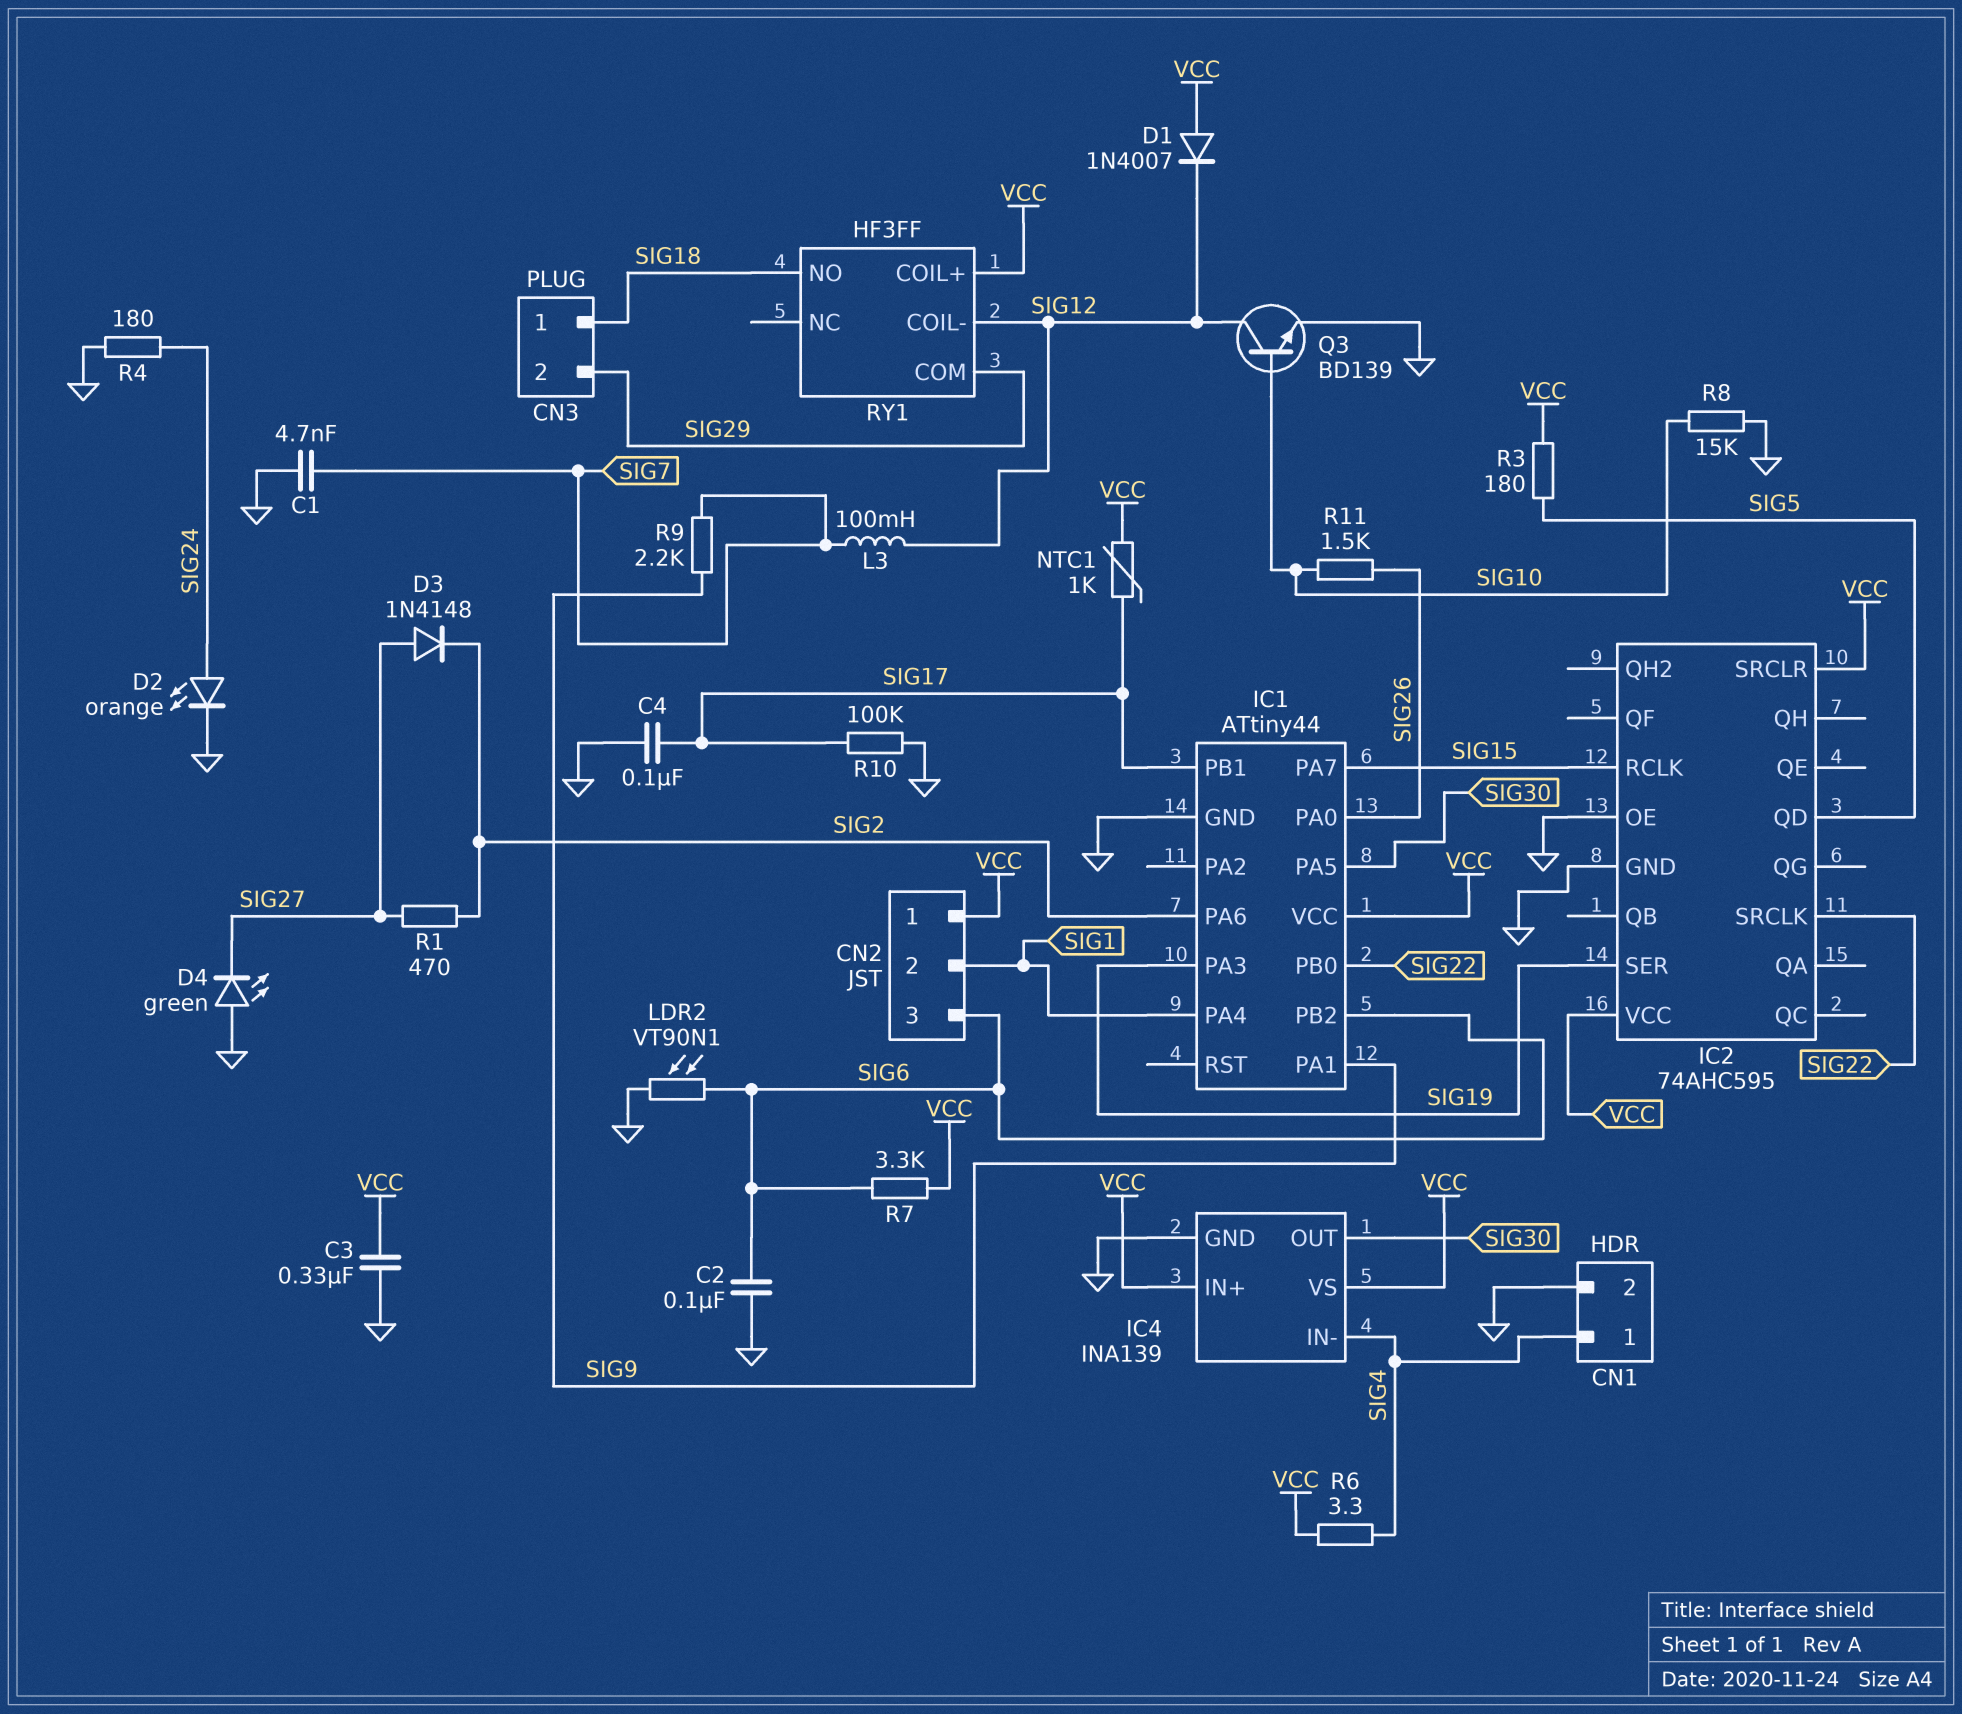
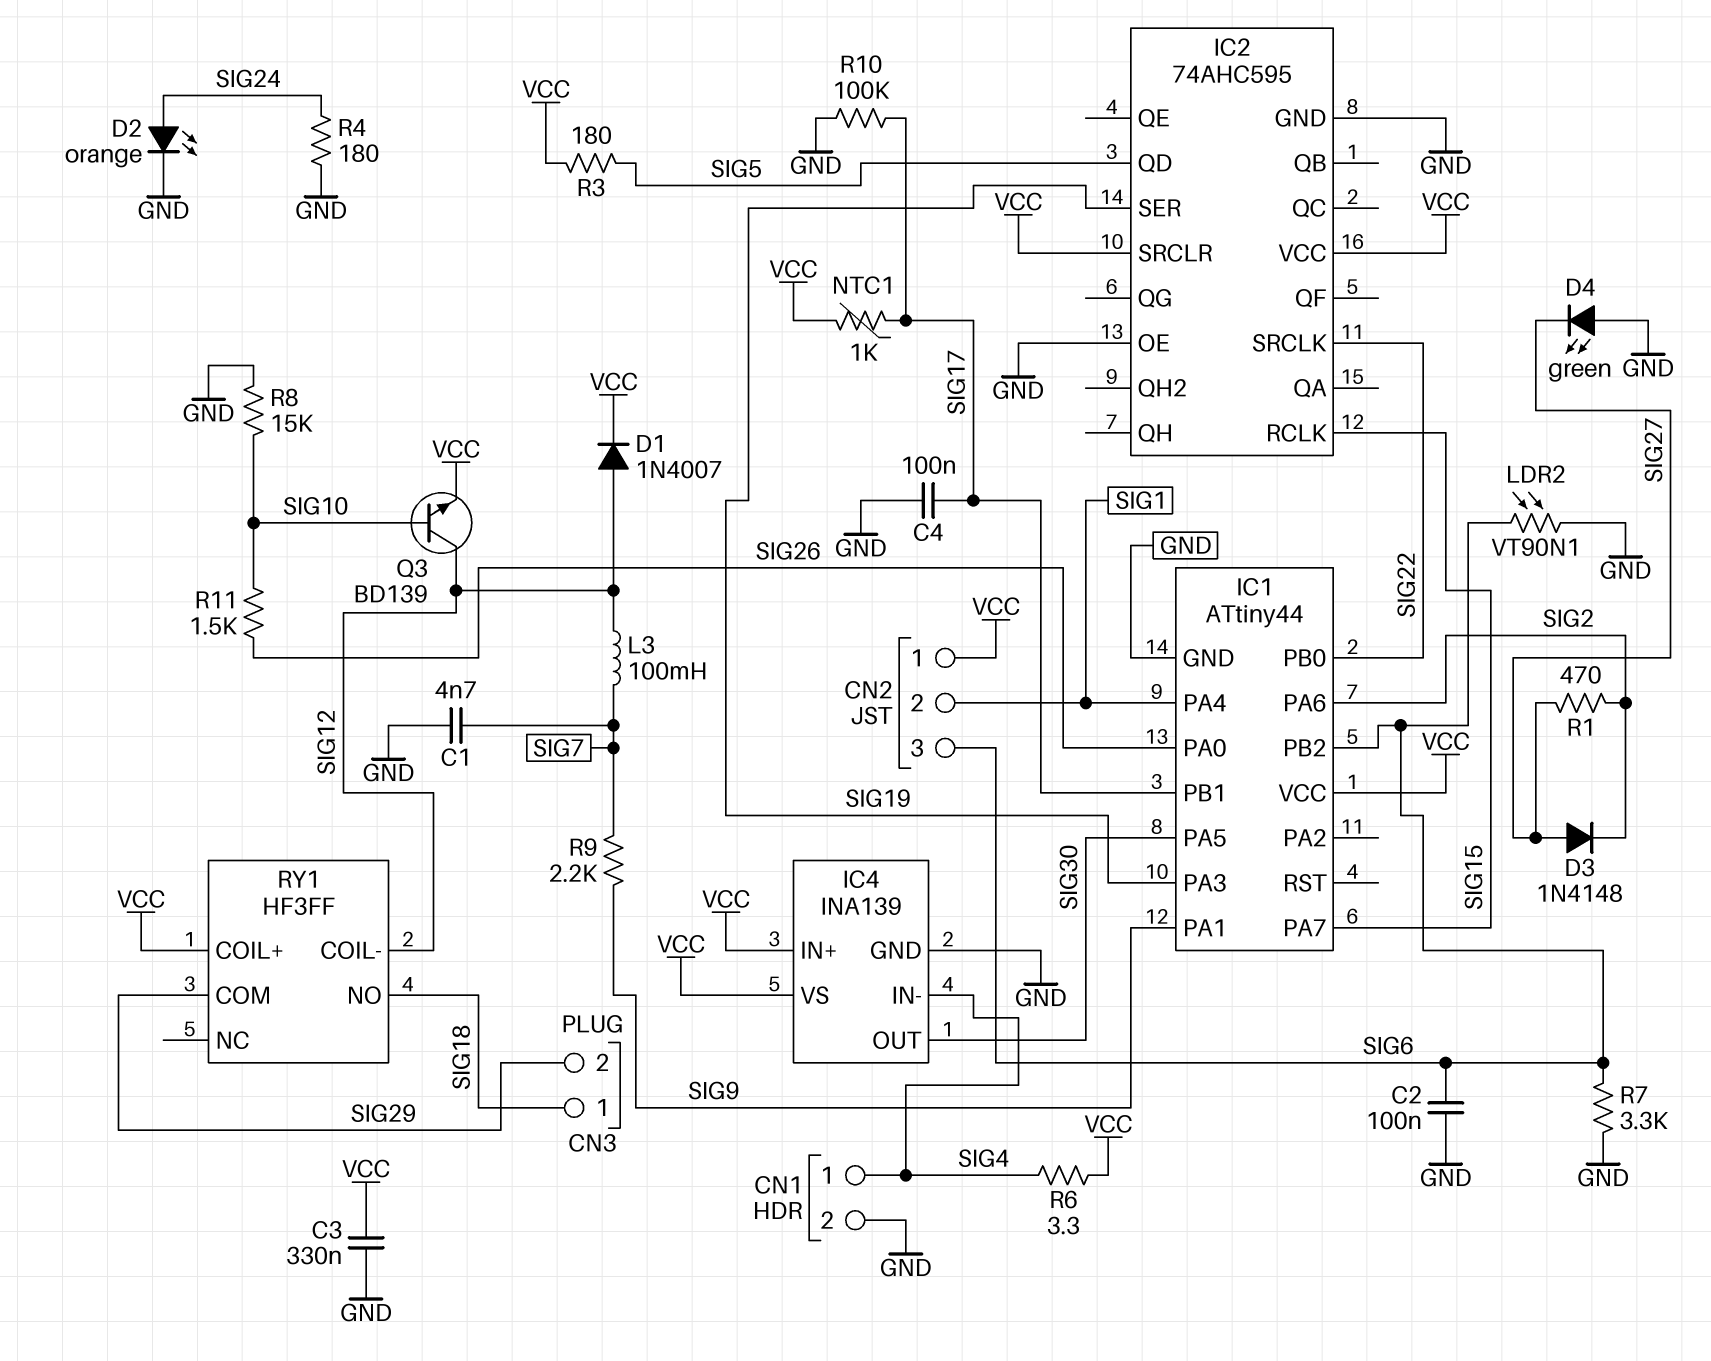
D1: diode 1N4007 (A VCC, K SIG12) -> diode 1N4007 (A SIG12, K VCC)
Q3: NPN BD139 (B SIG10, C SIG12, E GND) -> NPN BD139 (B SIG10, C SIG12, E VCC)
R7: 3.3k (SIG6, VCC) -> 3.3k (GND, SIG6)

